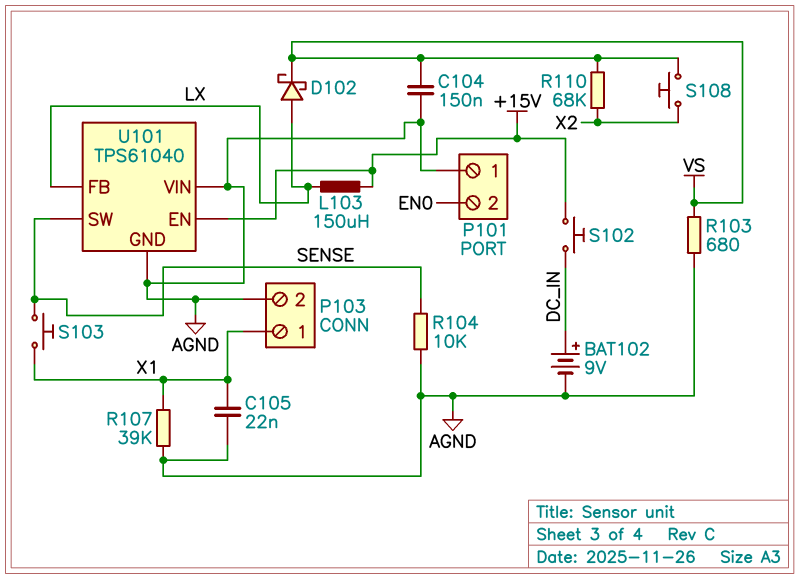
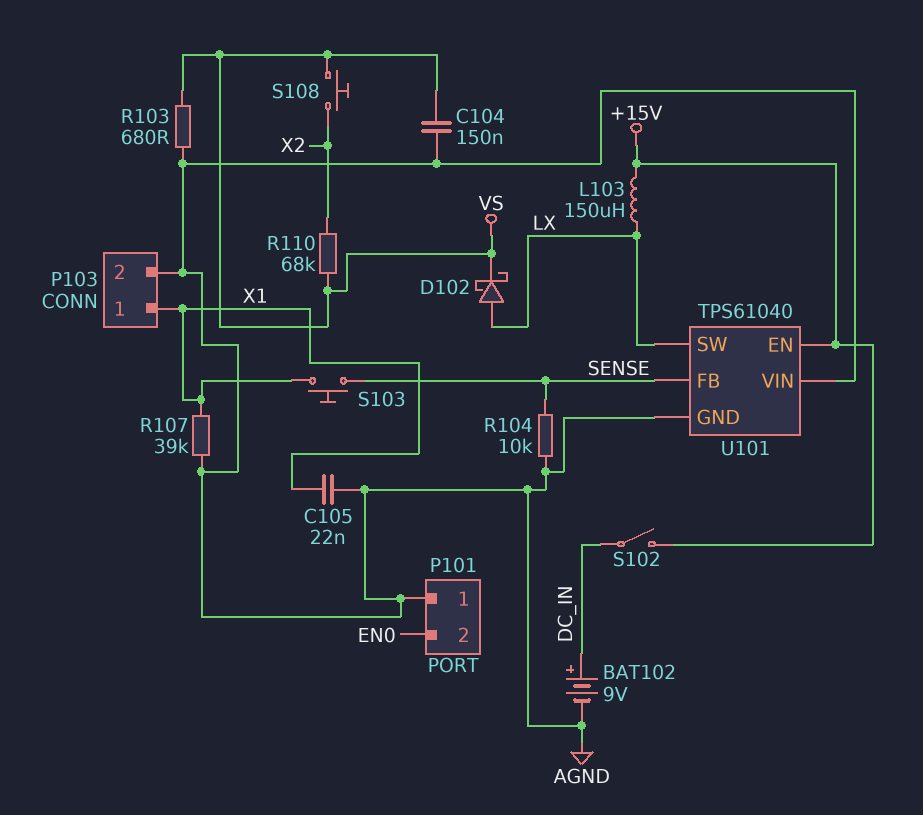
S102: button (+15V, DC_IN) -> switch (+15V, DC_IN)
U101 pin FB: LX -> SENSE
U101 pin SW: SENSE -> LX

